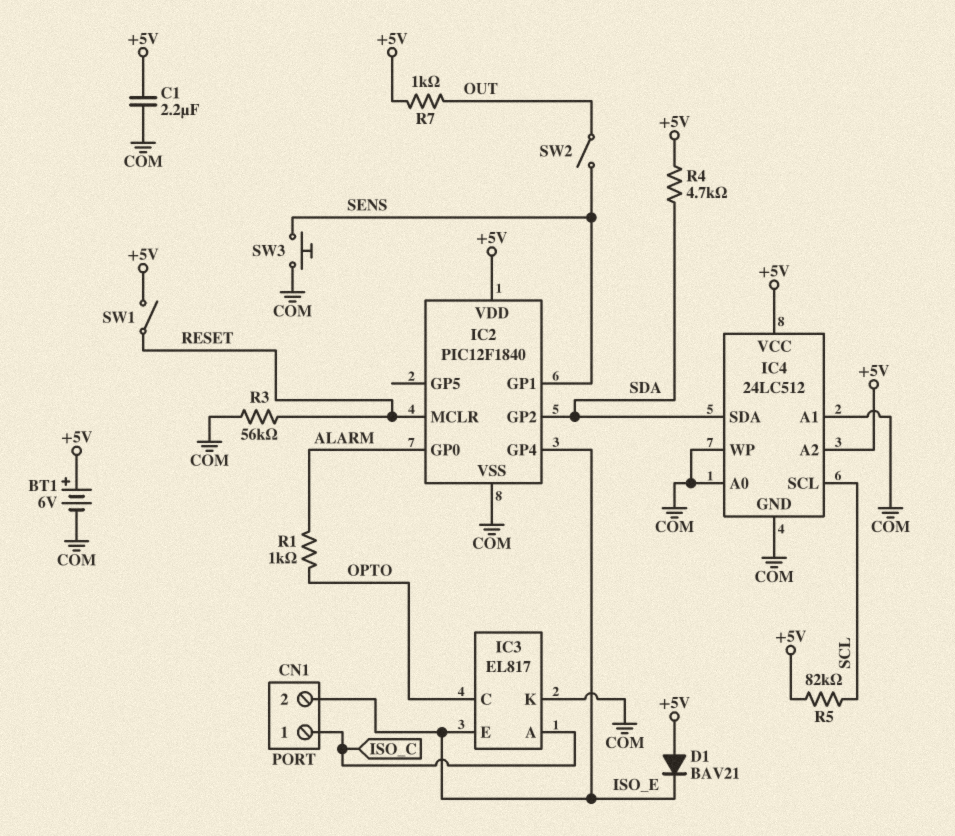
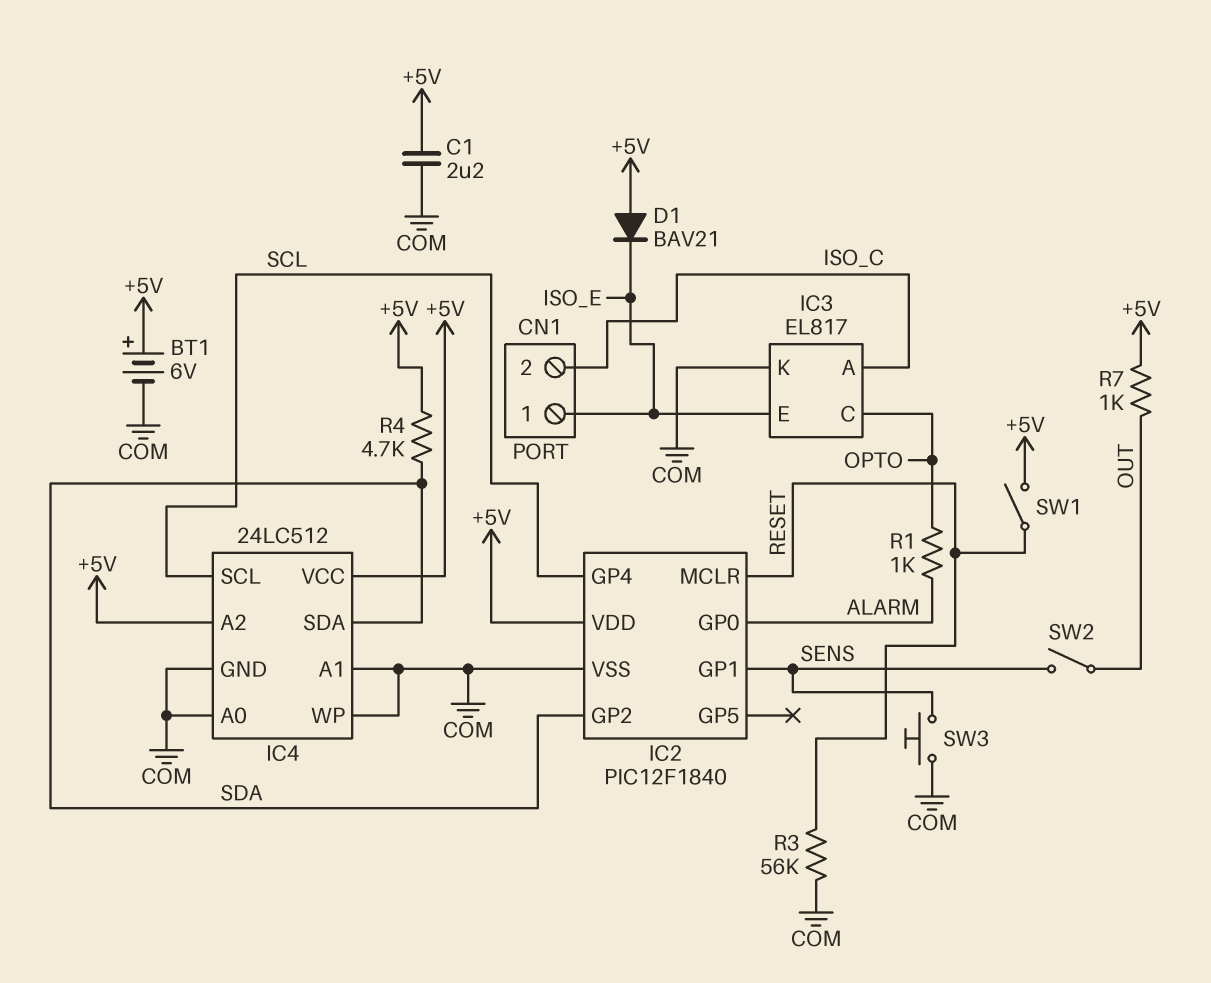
CN1 pin 1: ISO_C -> ISO_E
CN1 pin 2: ISO_E -> ISO_C
IC2 pin GP4: ISO_E -> SCL
R5: 82k (+5V, SCL) -> none

